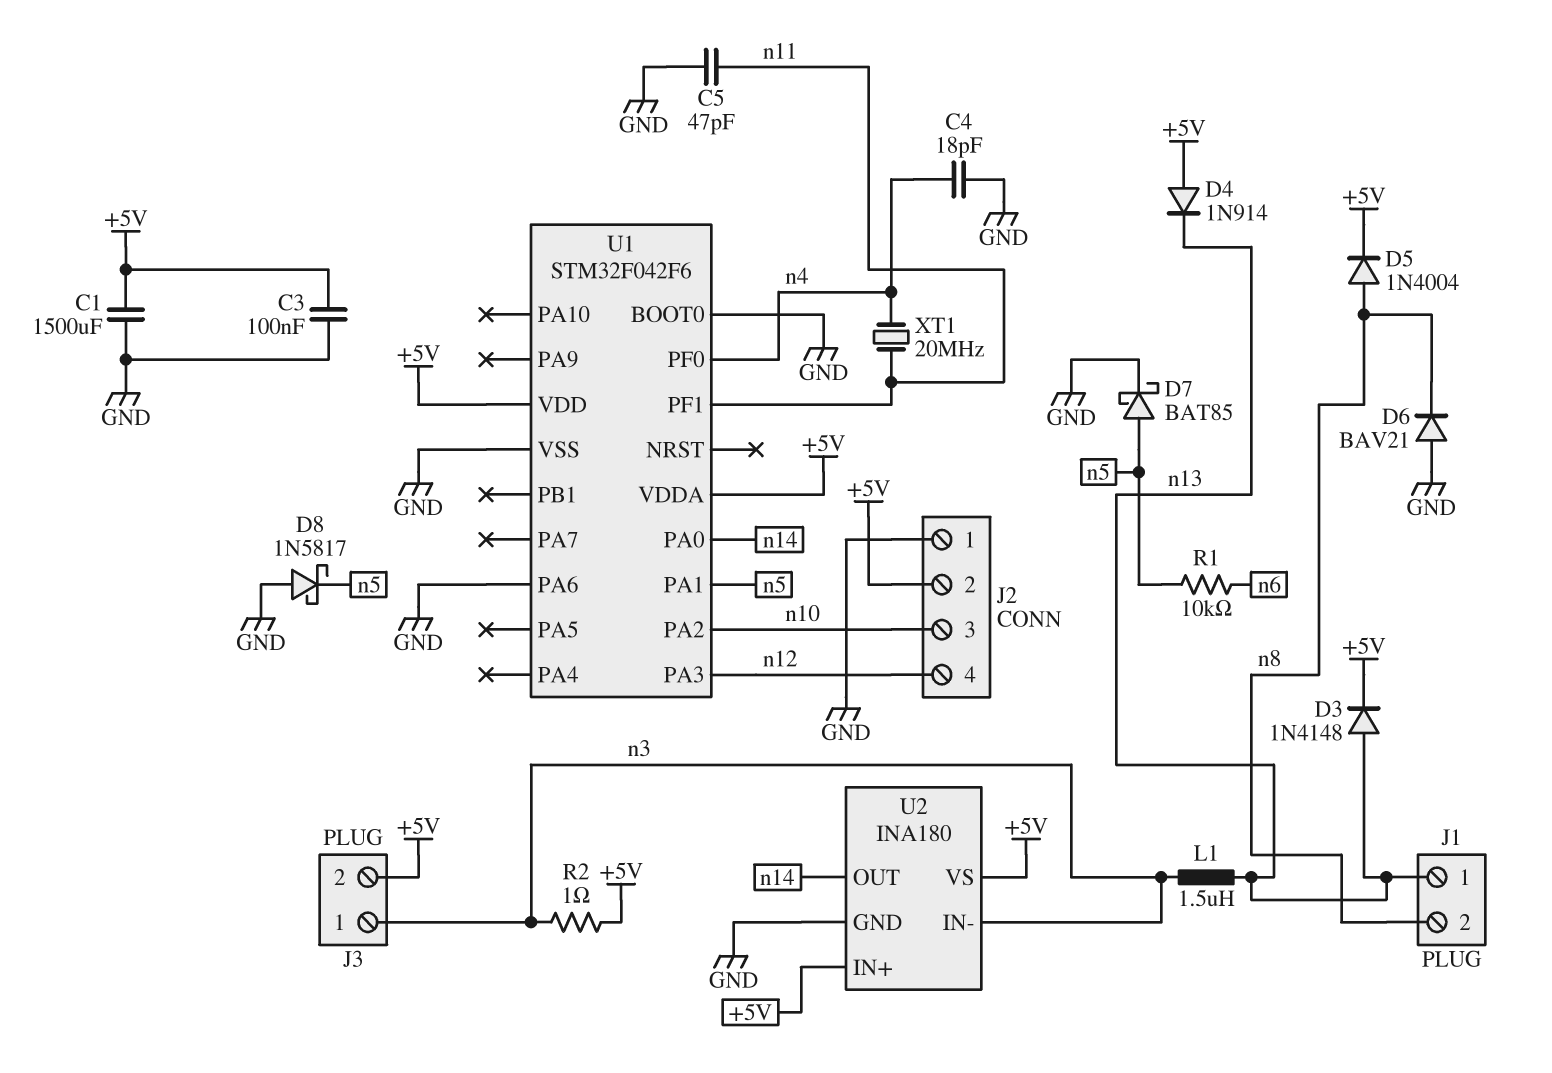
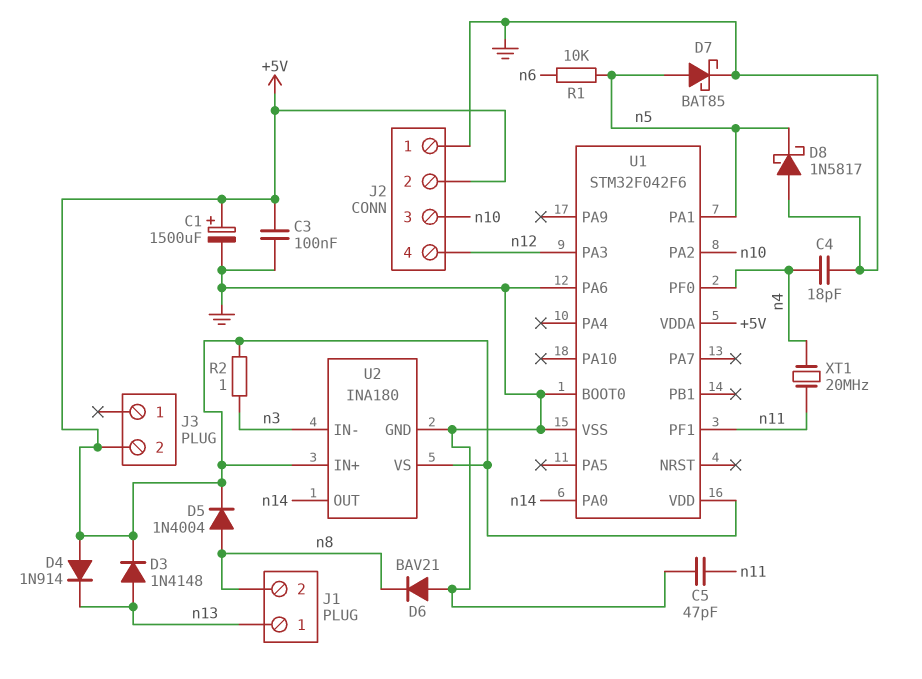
C1: 1500uF (+5V, GND) -> 1500uF (plus +5V, minus GND)
J3 pin 1: n3 -> none
L1: 1.5uH (n3, n13) -> none

